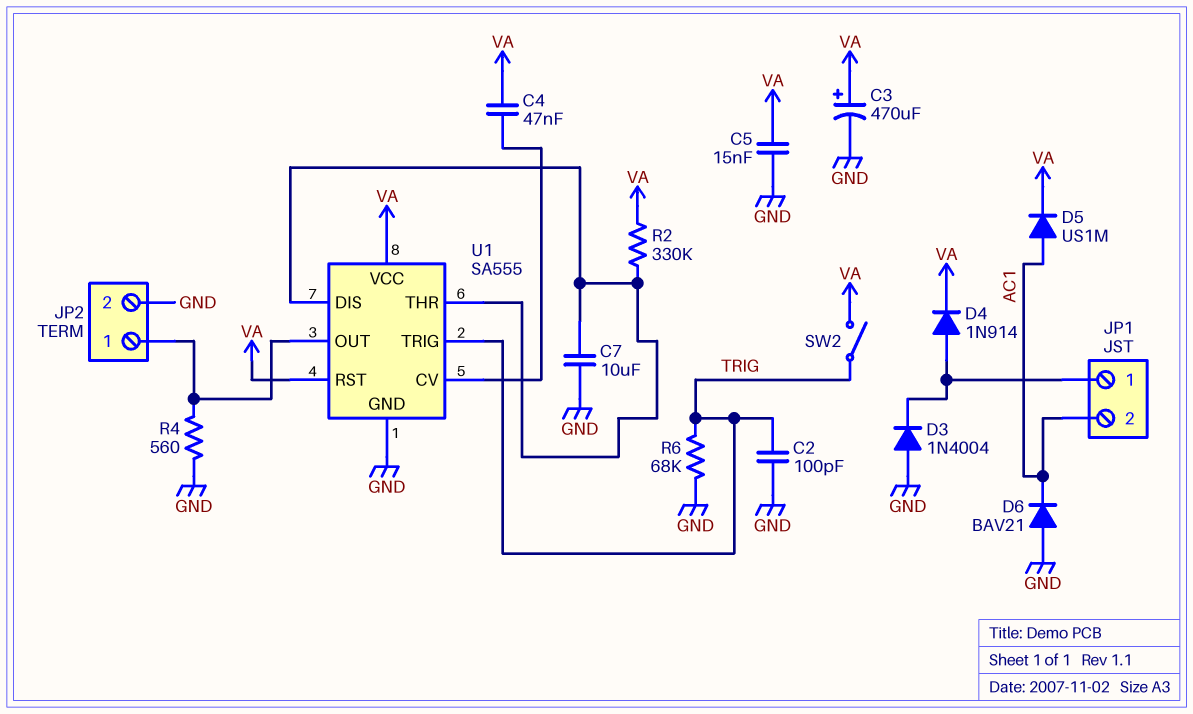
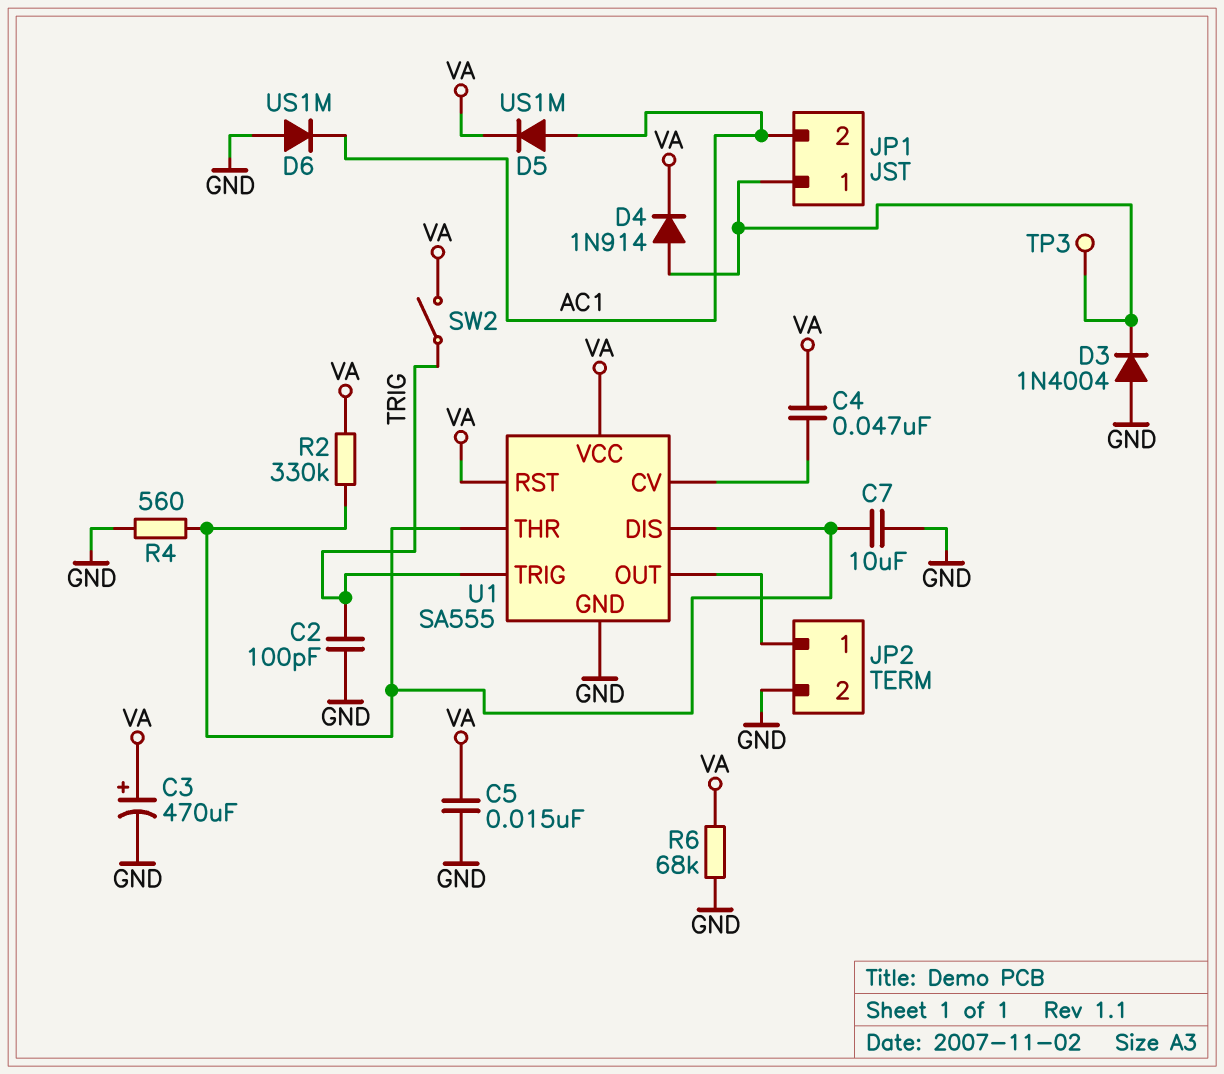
D6: diode BAV21 (A GND, K AC1) -> diode US1M (A GND, K AC1)
R4: 560 (GND, JP2/1) -> 560 (GND, U1/DIS)
R6: 68k (GND, TRIG) -> 68k (GND, VA)
TP3: none -> test point (JP1/1)

